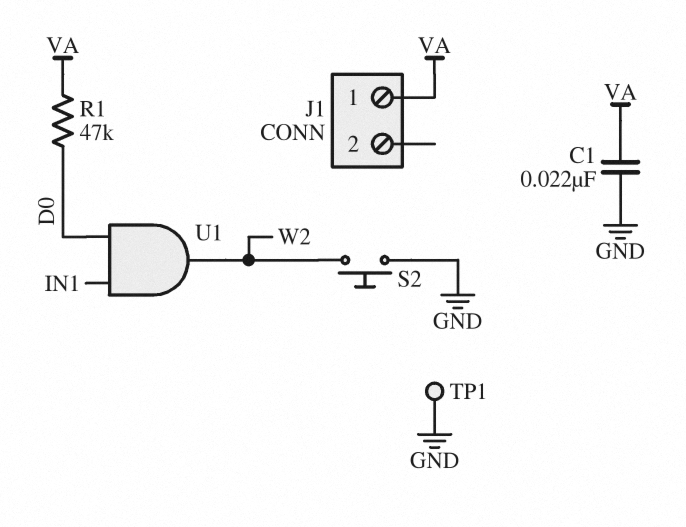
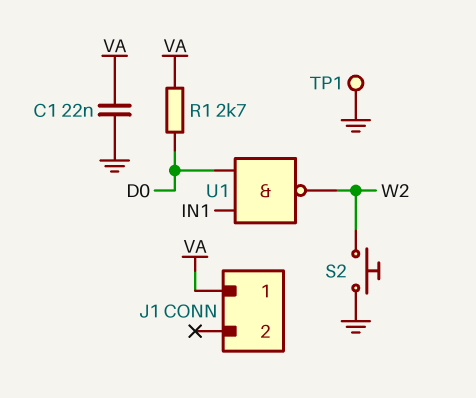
R1: 47k (D0, VA) -> 2.7k (D0, VA)
U1: AND (in D0, in IN1, out W2) -> NAND (in D0, in IN1, out W2)

